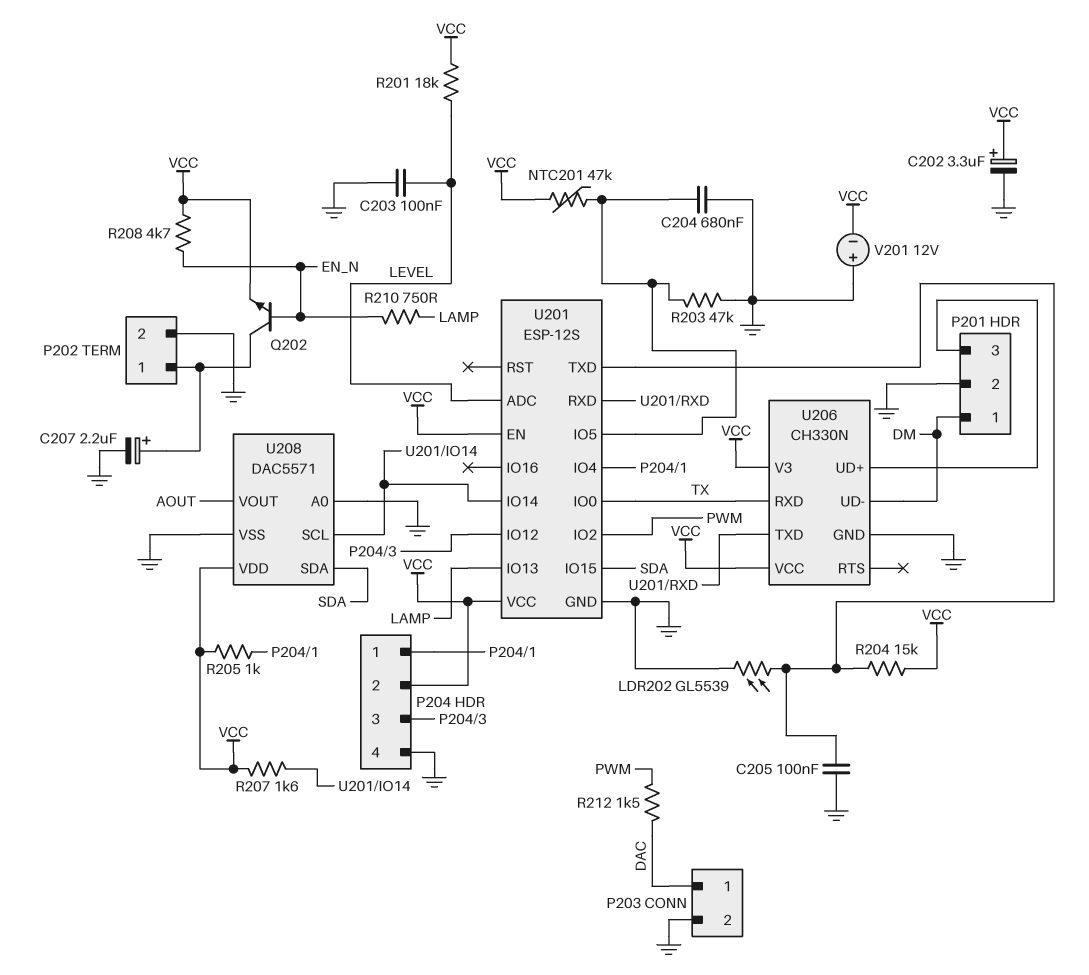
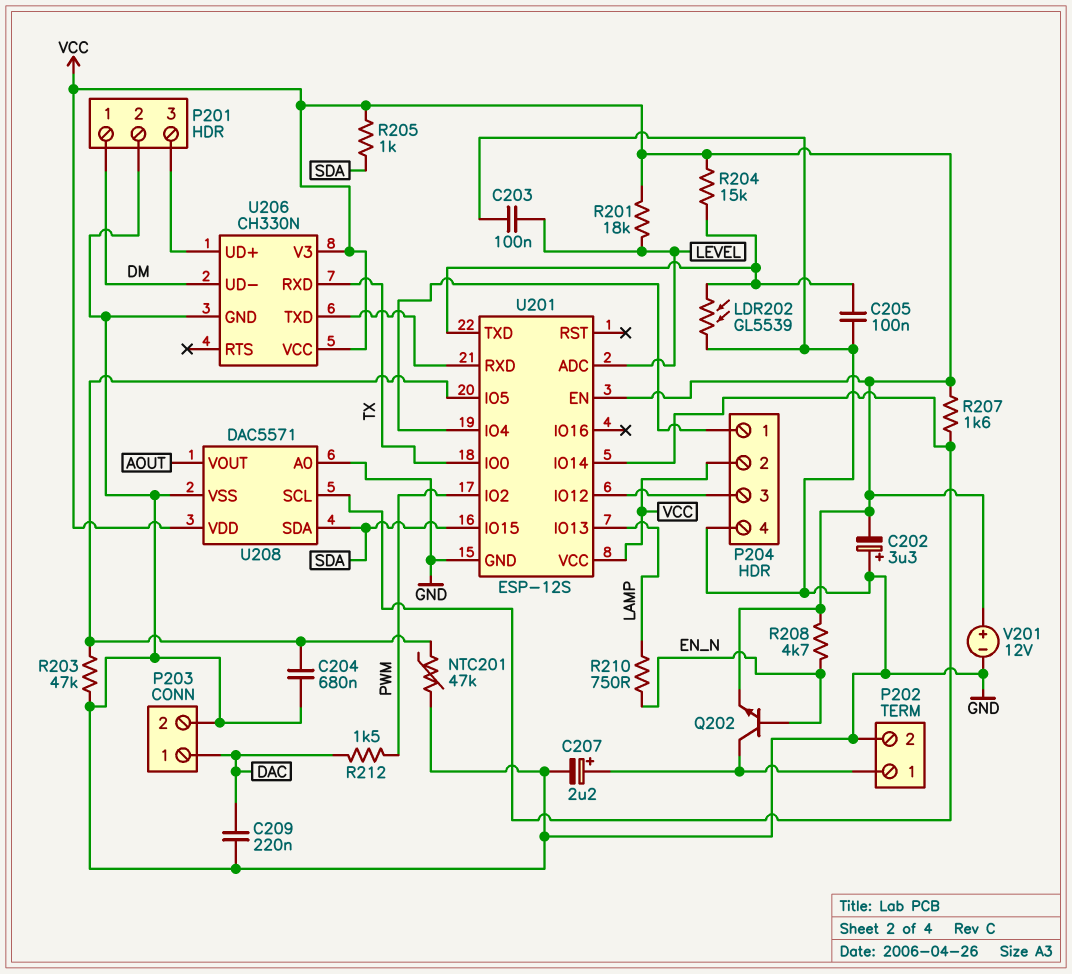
C202: 3.3uF (plus VCC, minus GND) -> 3.3uF (plus GND, minus VCC)
C209: none -> 220nF (DAC, GND)
NTC201: 47k (U201/IO5, VCC) -> 47k (GND, U201/IO5)
R205: 1k (P204/1, VCC) -> 1k (SDA, VCC)
V201: 12V (plus GND, minus VCC) -> 12V (plus VCC, minus GND)

